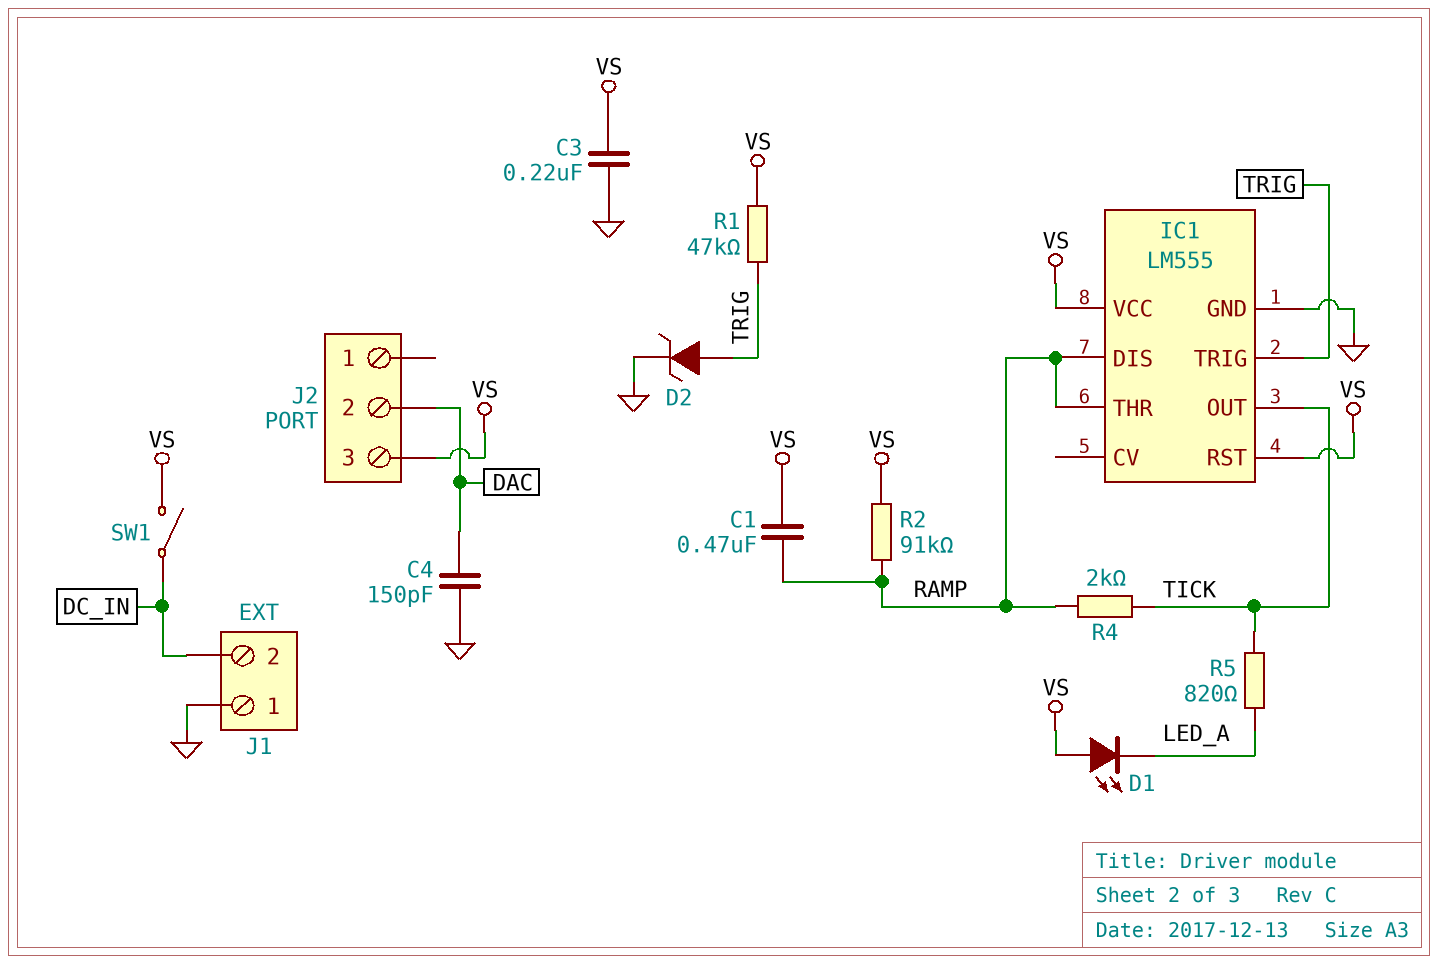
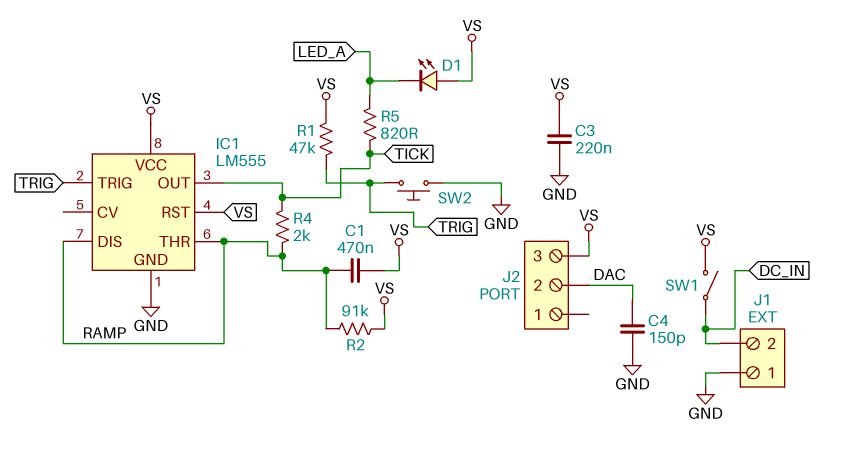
D2: zener (A TRIG, K GND) -> none
SW2: none -> button (GND, TRIG)

